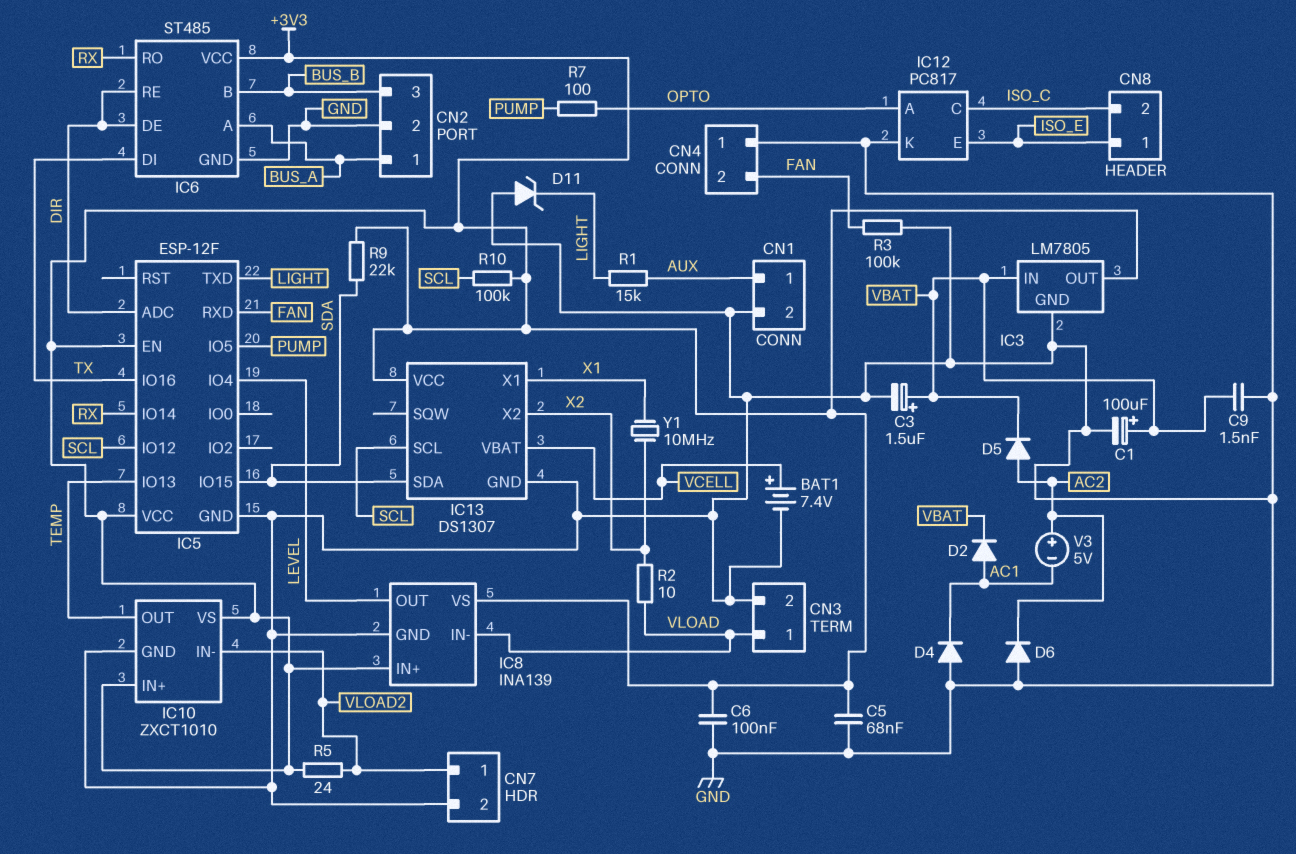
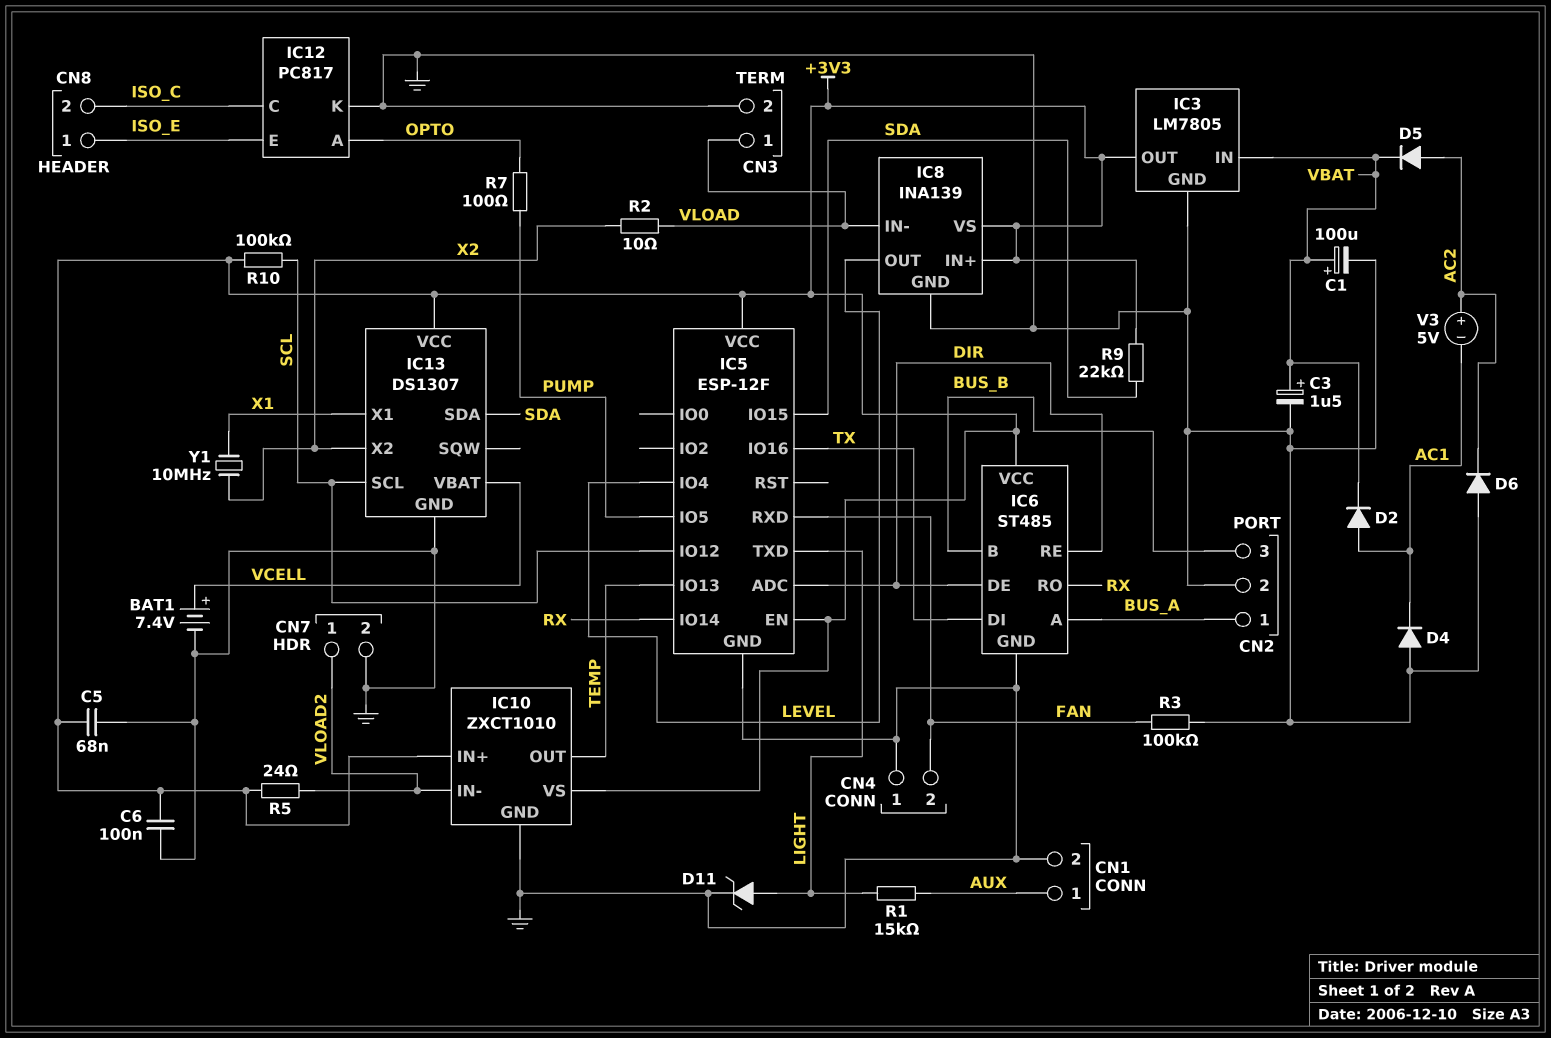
C9: 1.5nF (GND, VBAT) -> none
D11: zener (A GND, K LIGHT) -> zener (A LIGHT, K GND)

